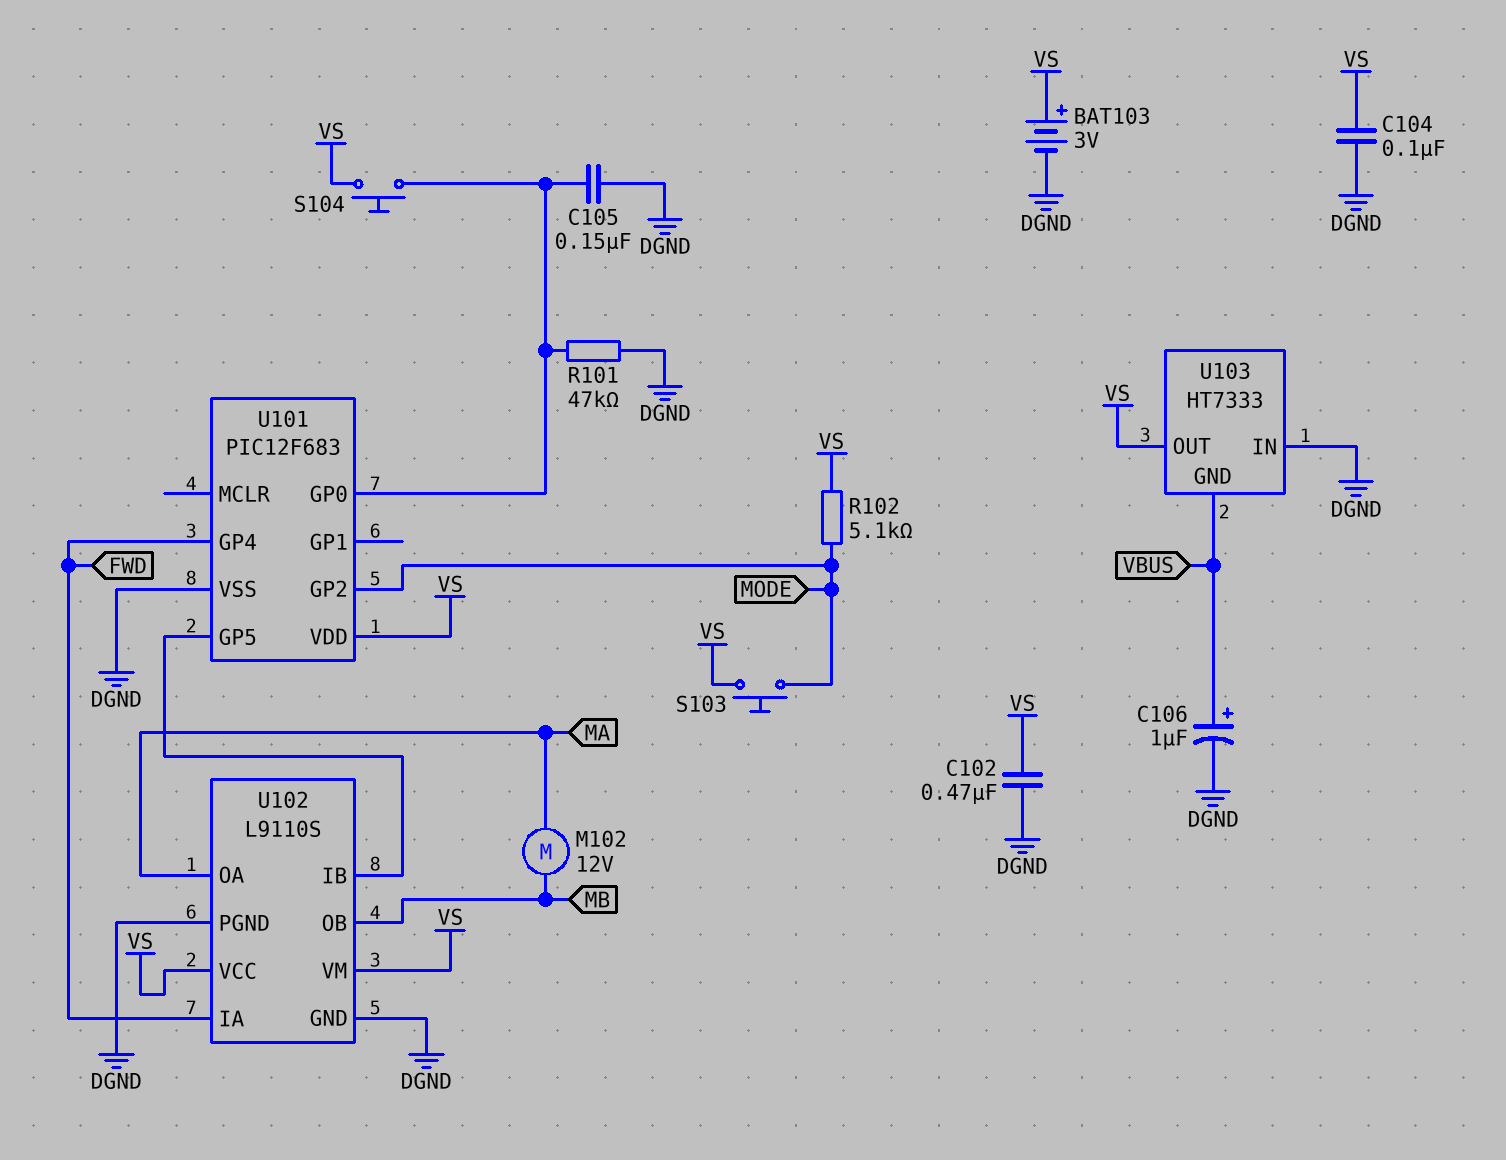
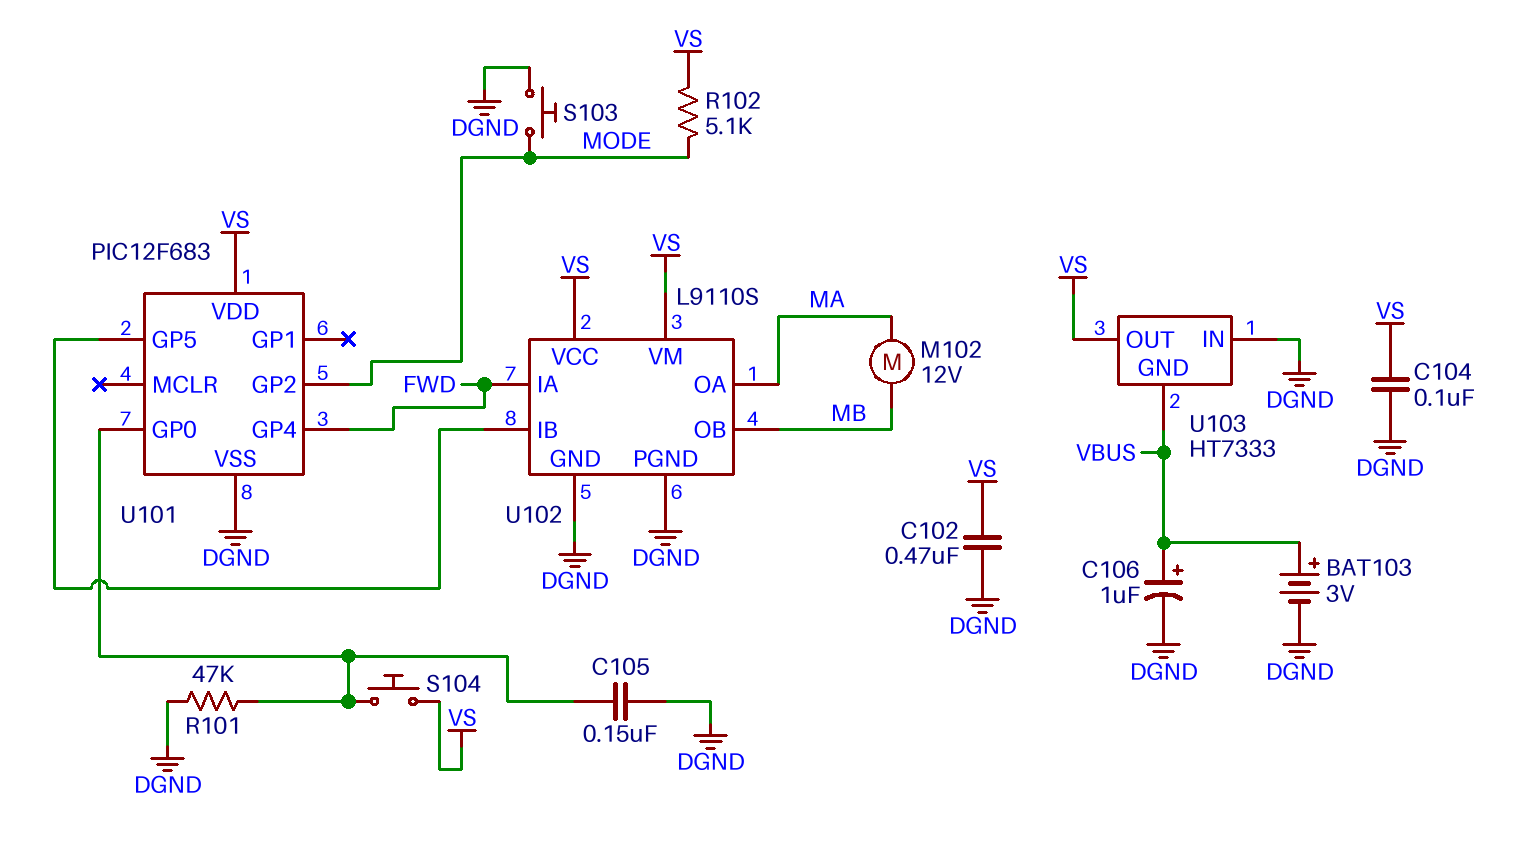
BAT103: 3V (plus VS, minus DGND) -> 3V (plus VBUS, minus DGND)
S103: button (MODE, VS) -> button (DGND, MODE)

